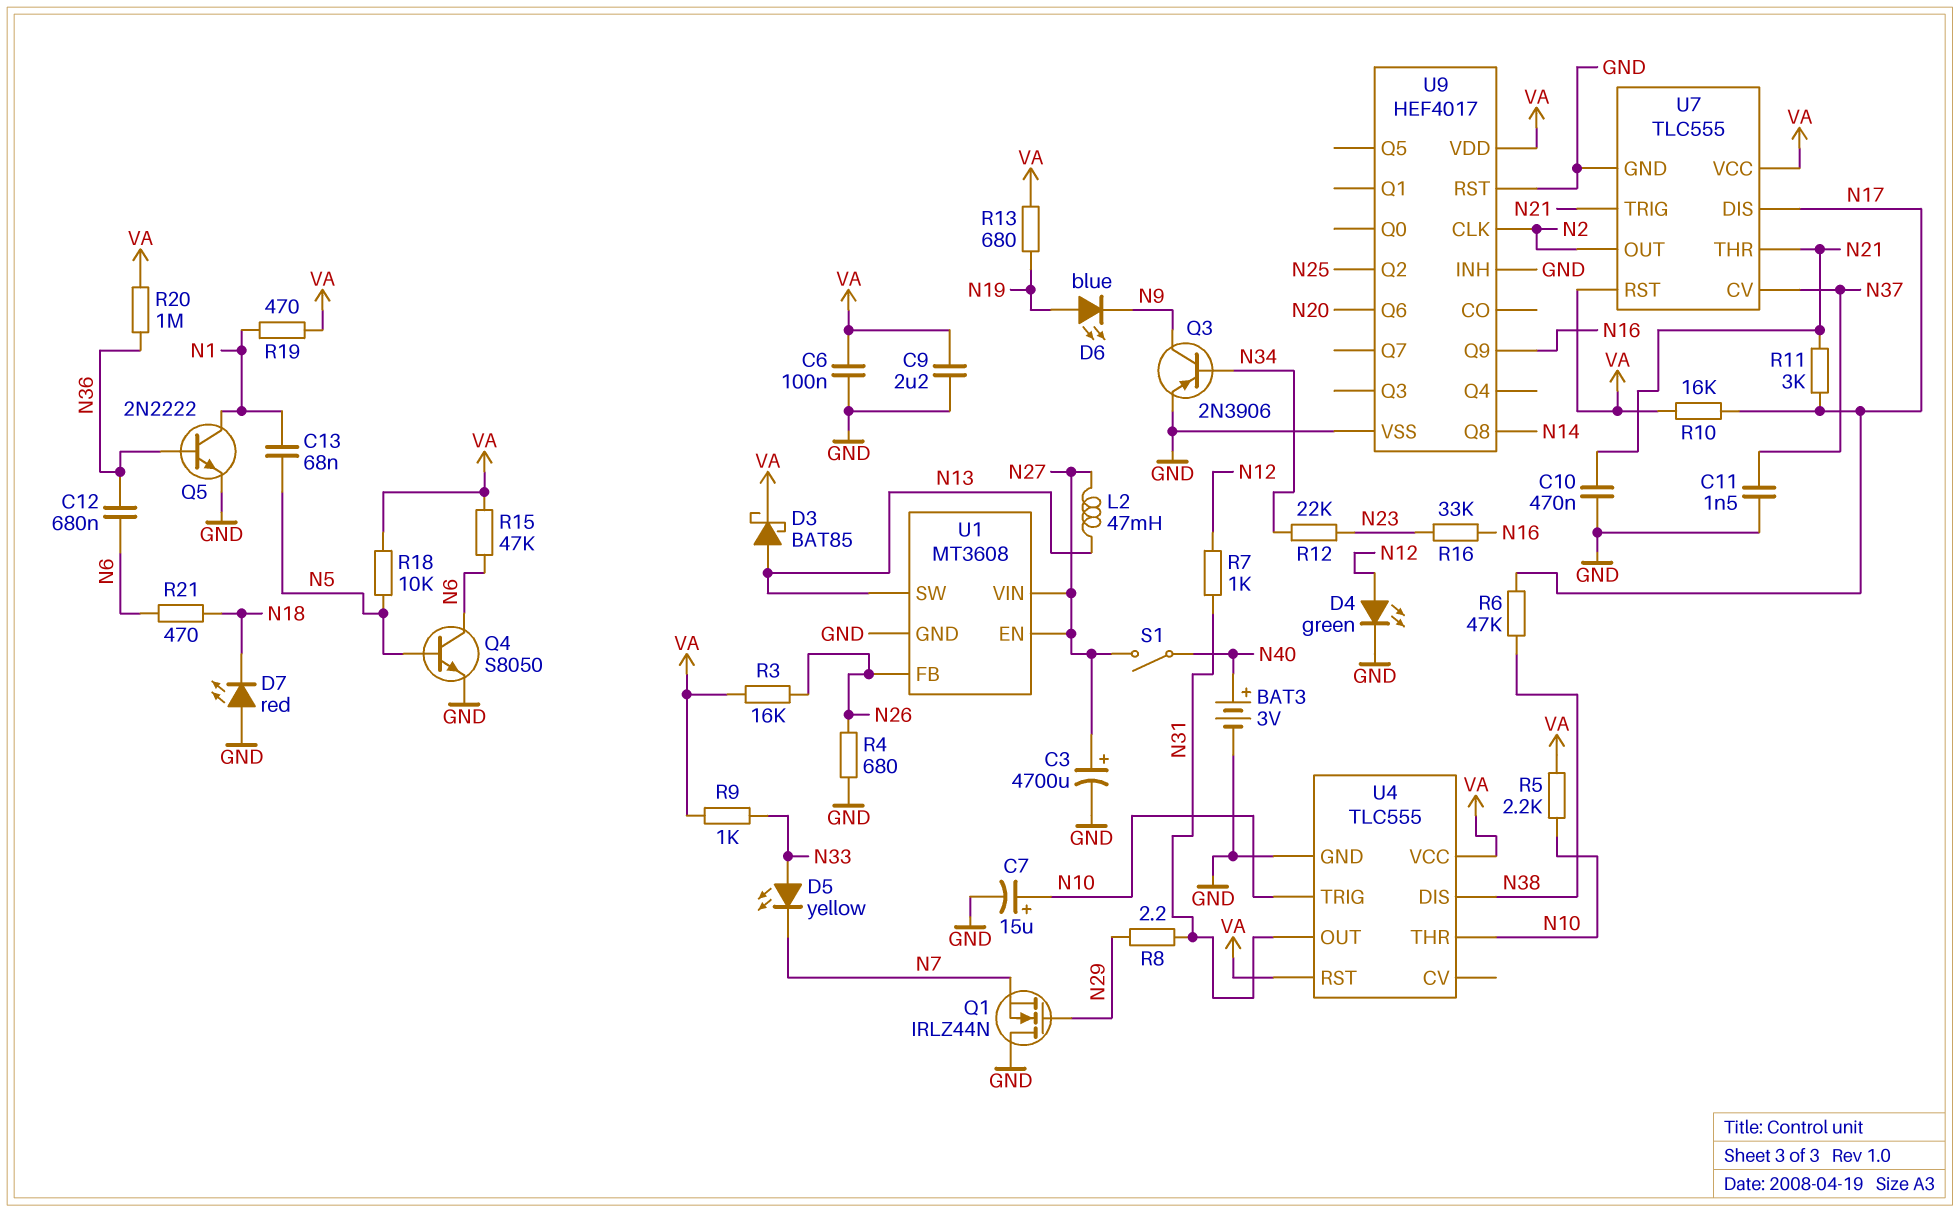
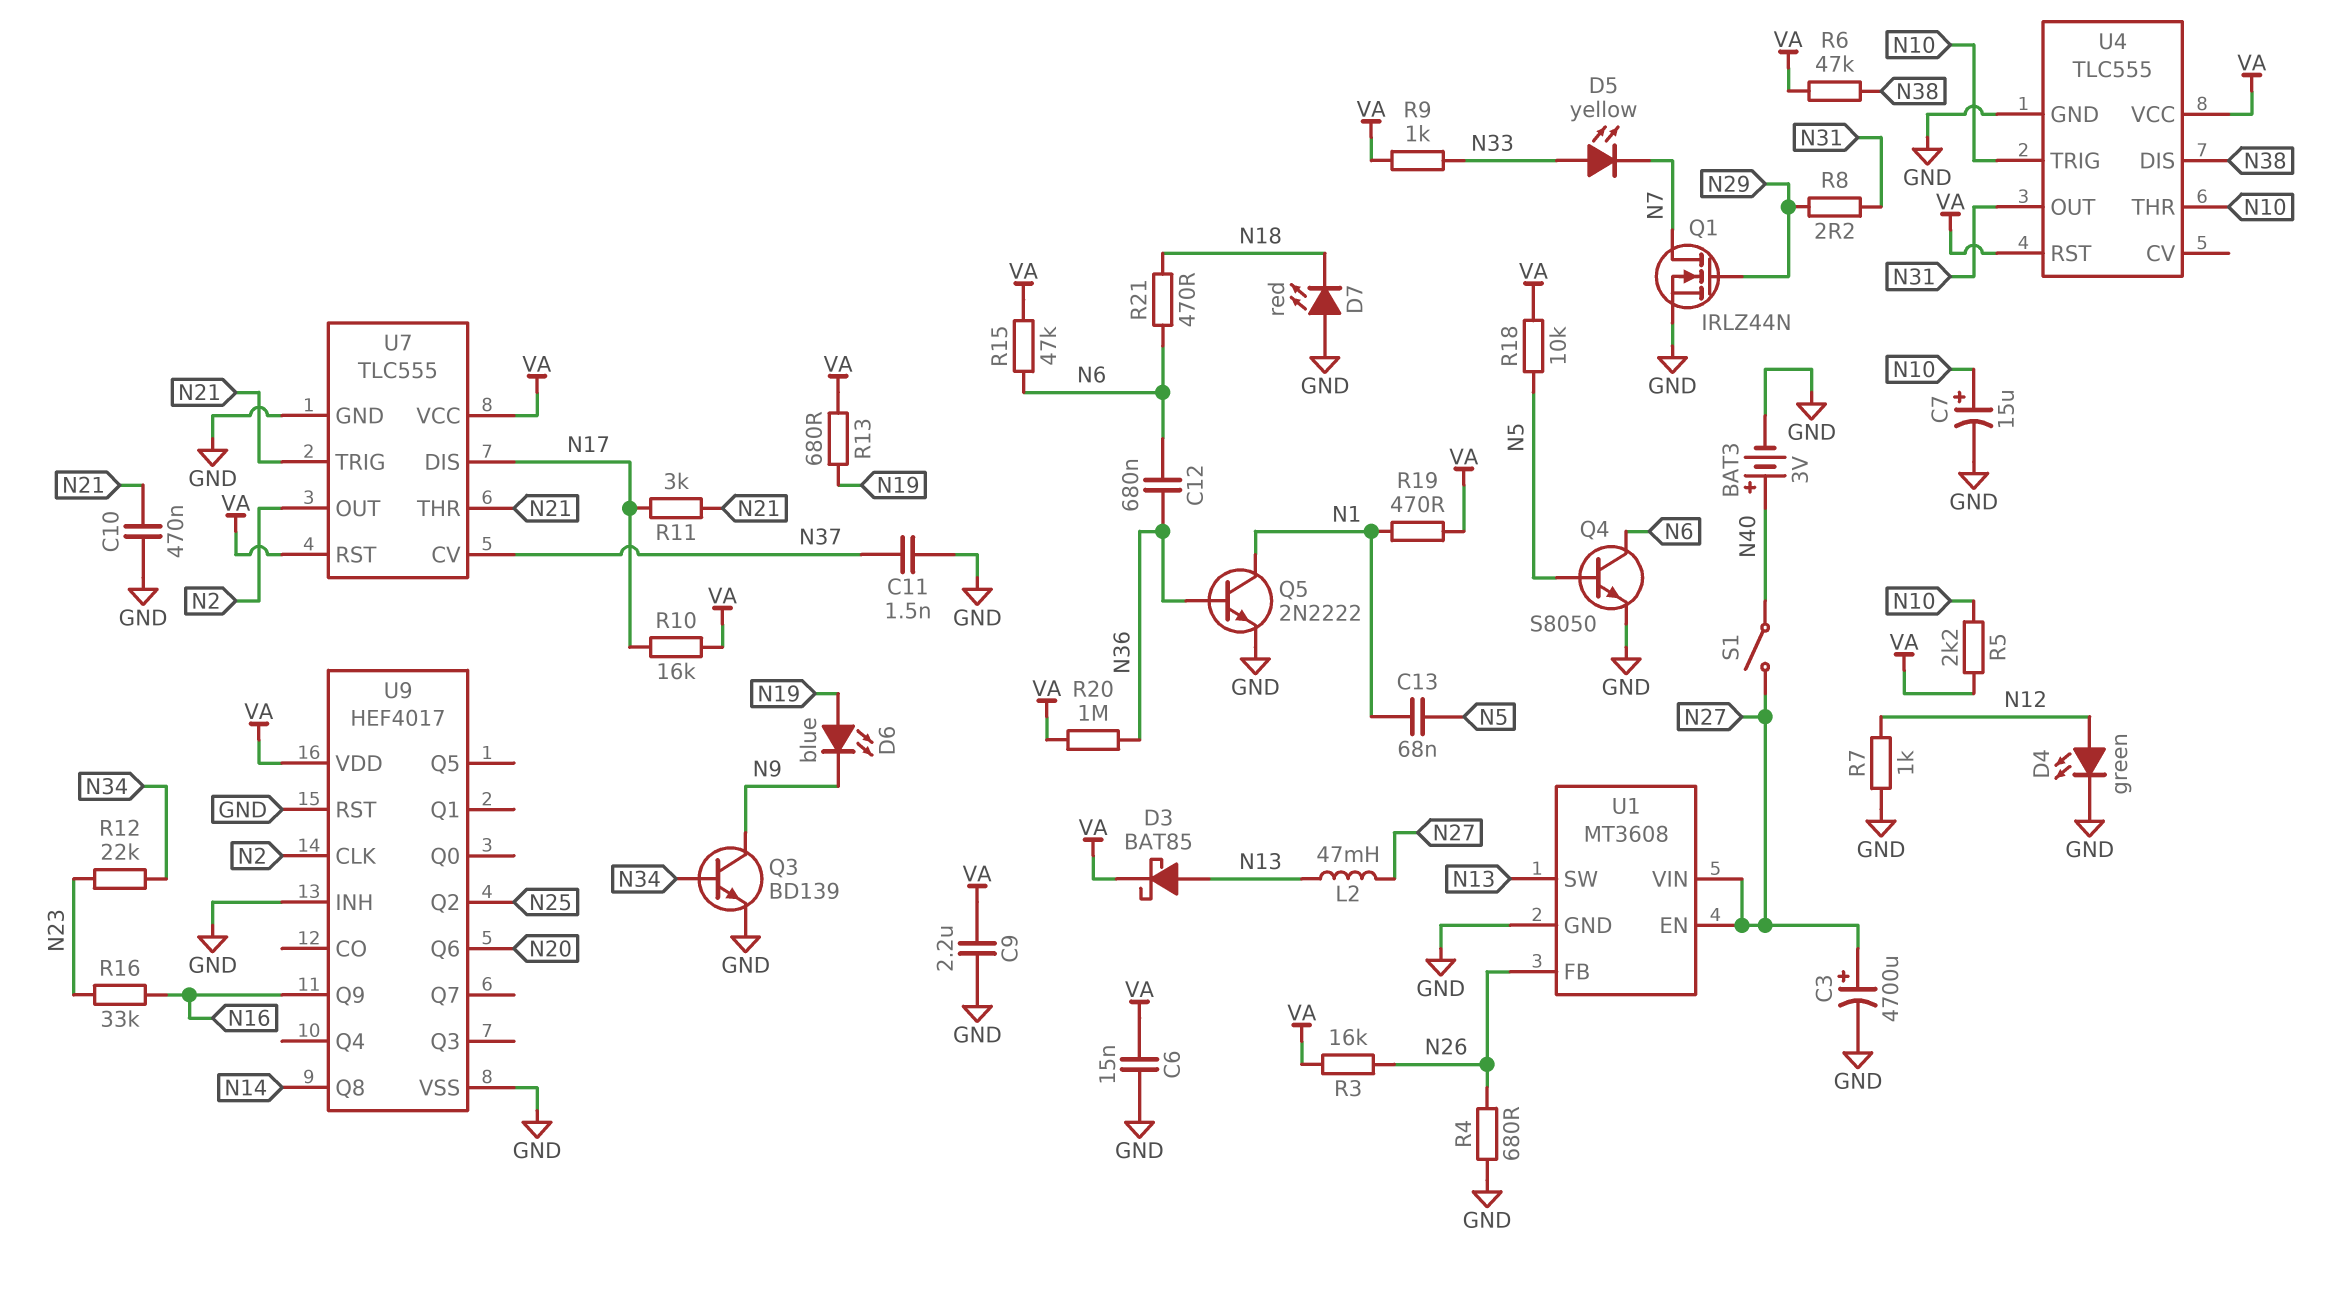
C6: 100nF (GND, VA) -> 15nF (GND, VA)
Q1: NMOS IRLZ44N (G N29, D GND, S N7) -> NMOS IRLZ44N (G N29, D N7, S GND)
Q3: PNP 2N3906 (B N34, C N9, E GND) -> NPN BD139 (B N34, C N9, E GND)
R6: 47k (N17, N38) -> 47k (N38, VA)
R7: 1k (N12, N31) -> 1k (GND, N12)

